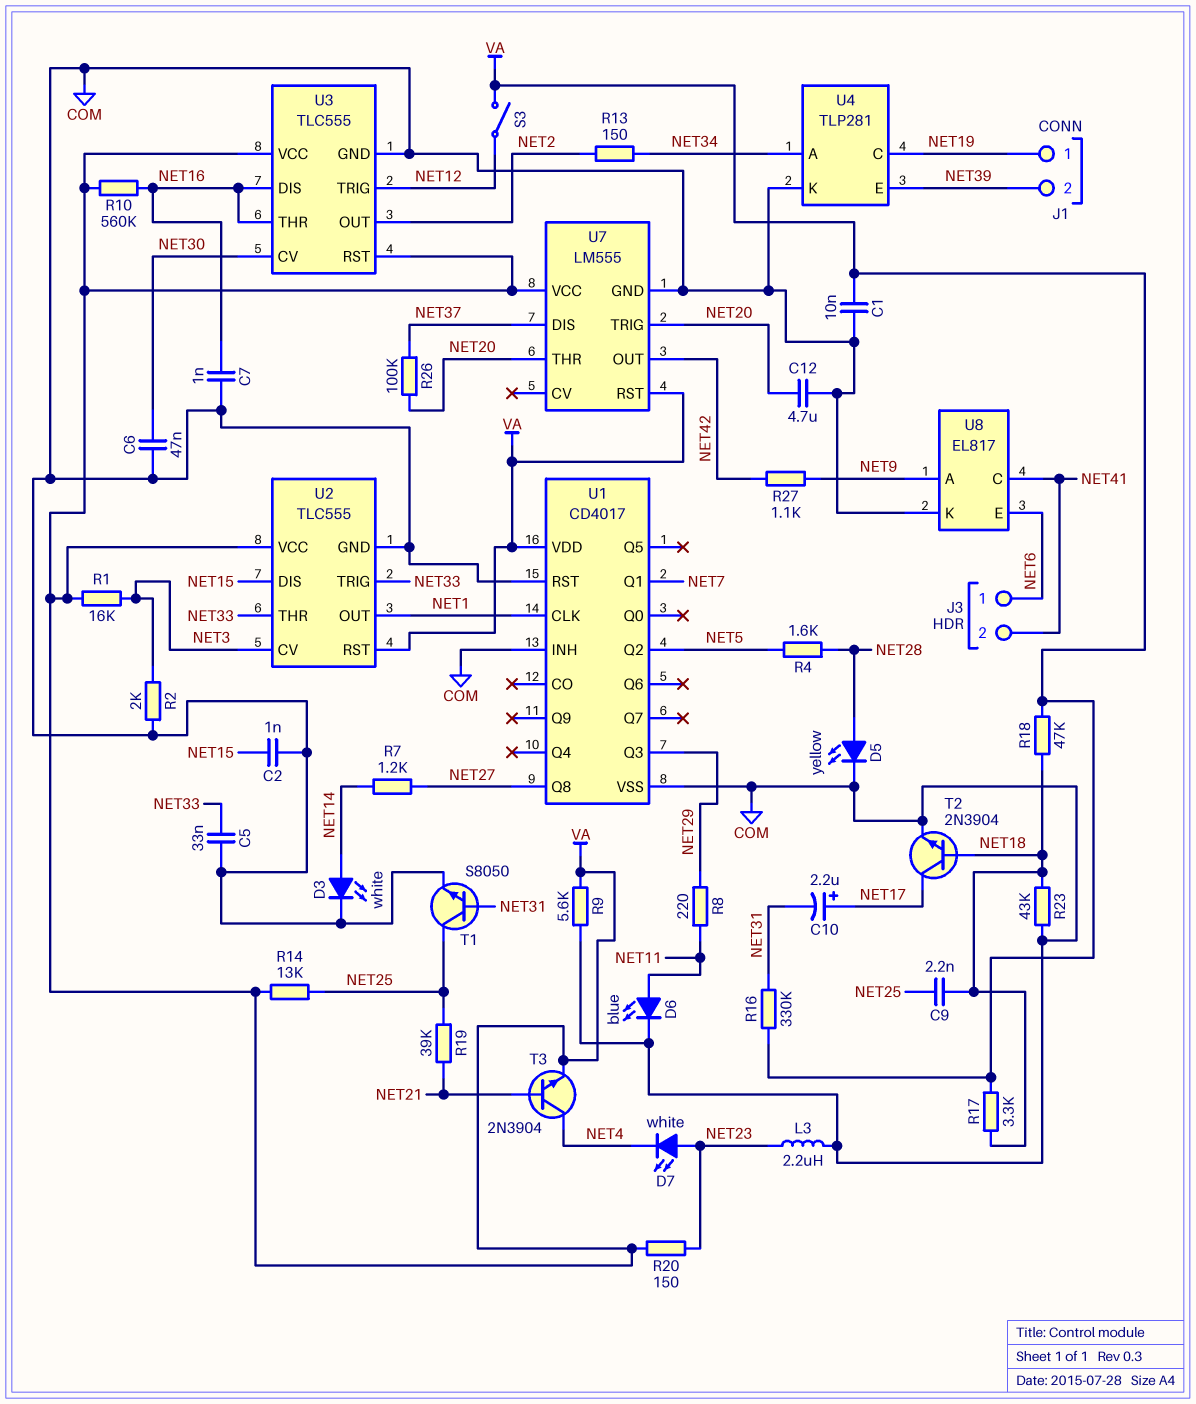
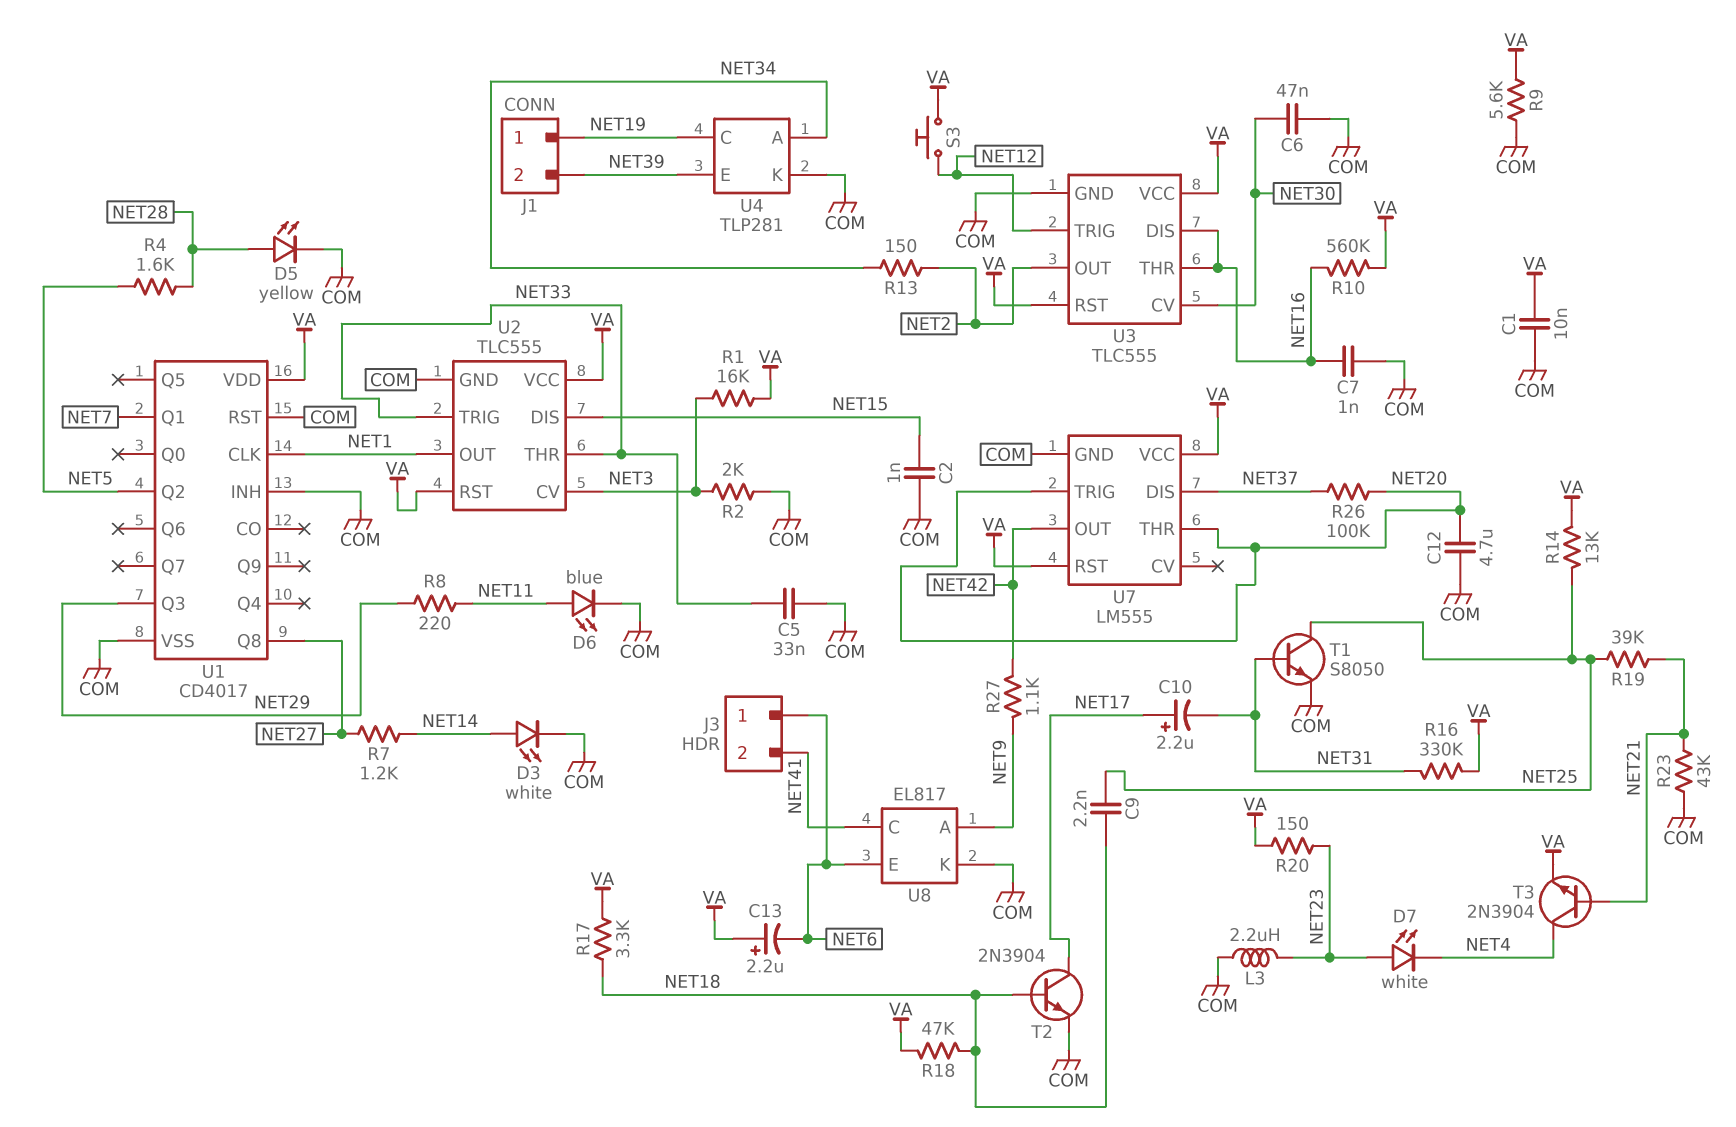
C13: none -> 2.2uF (plus VA, minus NET6)
R23: 43k (COM, NET18) -> 43k (COM, NET21)
S3: switch (NET12, VA) -> button (NET12, VA)

